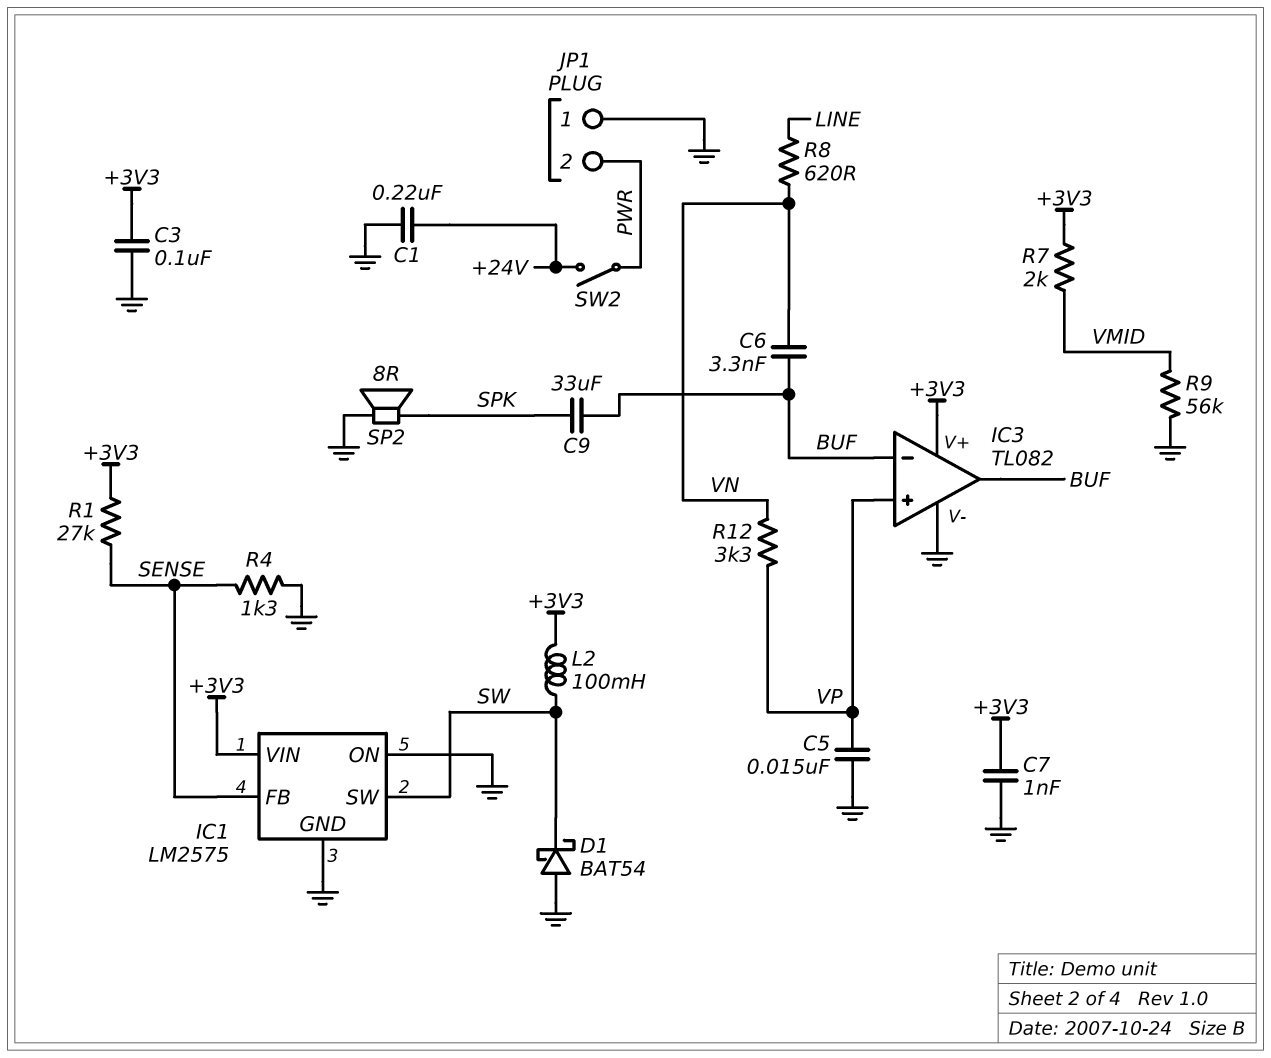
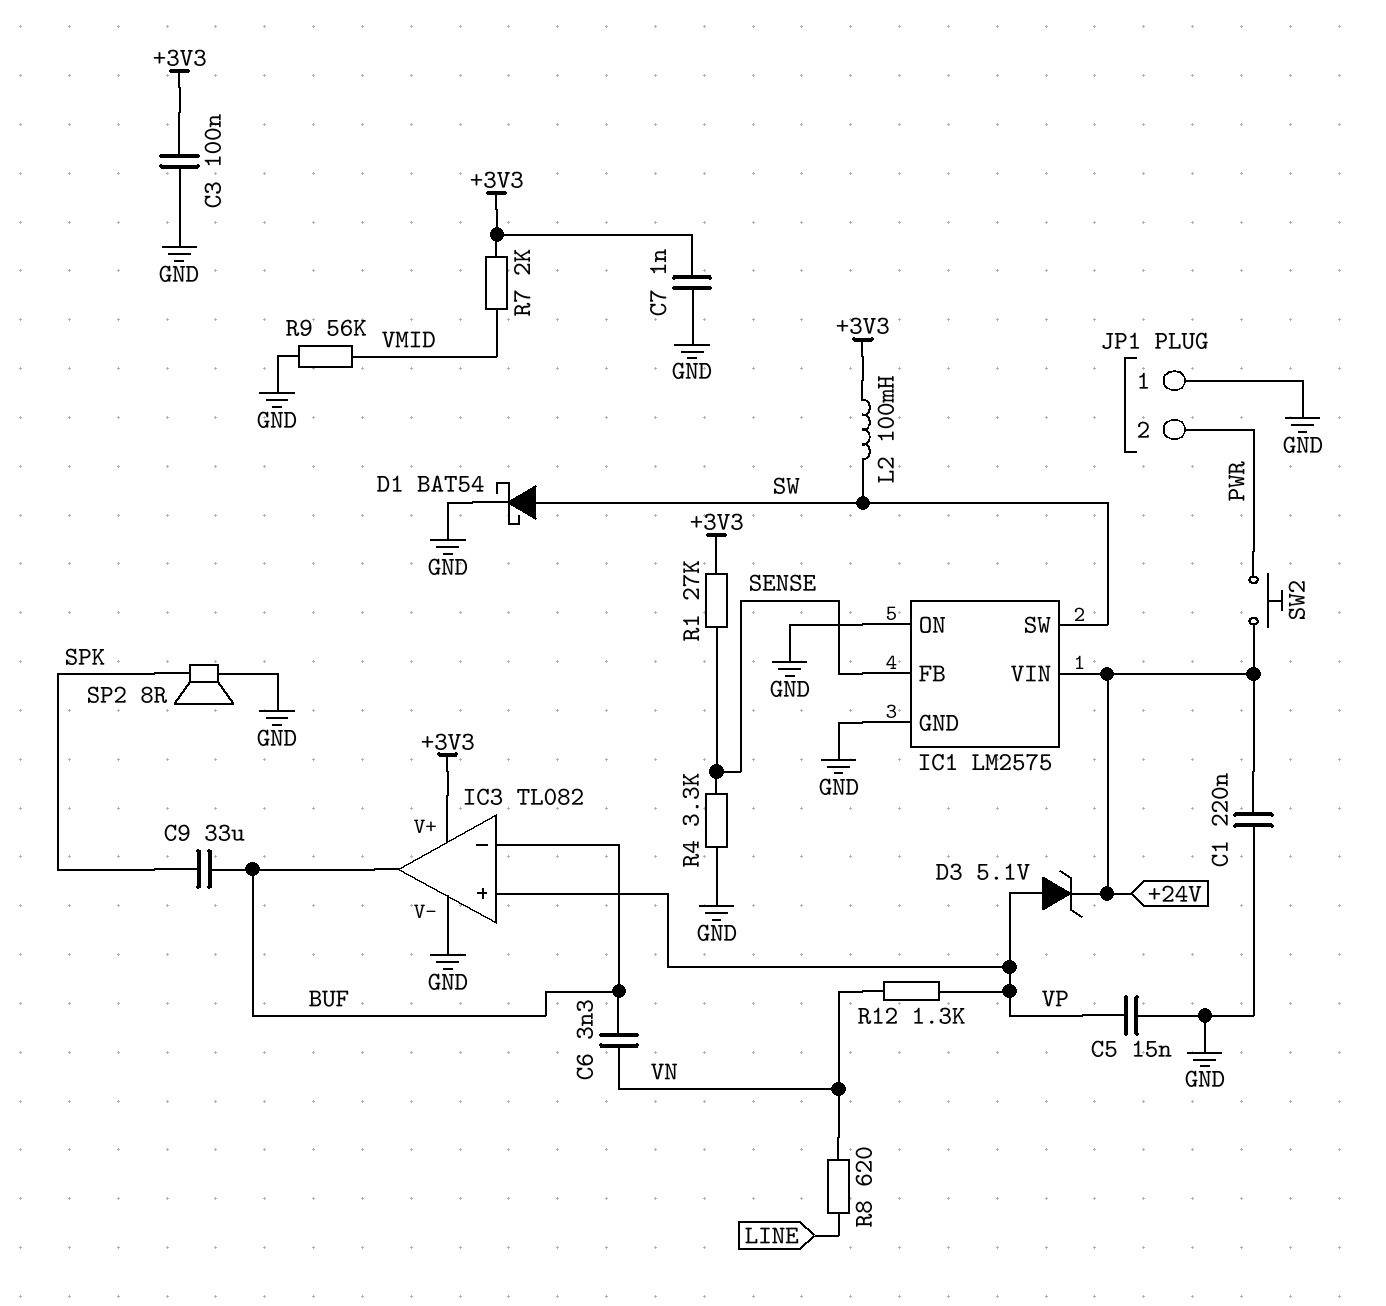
D1: schottky BAT54 (A GND, K SW) -> schottky BAT54 (A SW, K GND)
D3: none -> zener 5.1V (A VP, K +24V)
IC1 pin VIN: +3V3 -> +24V
R4: 1.3k (GND, SENSE) -> 3.3k (GND, SENSE)
R12: 3.3k (VN, VP) -> 1.3k (VN, VP)
SW2: switch (+24V, PWR) -> button (+24V, PWR)

